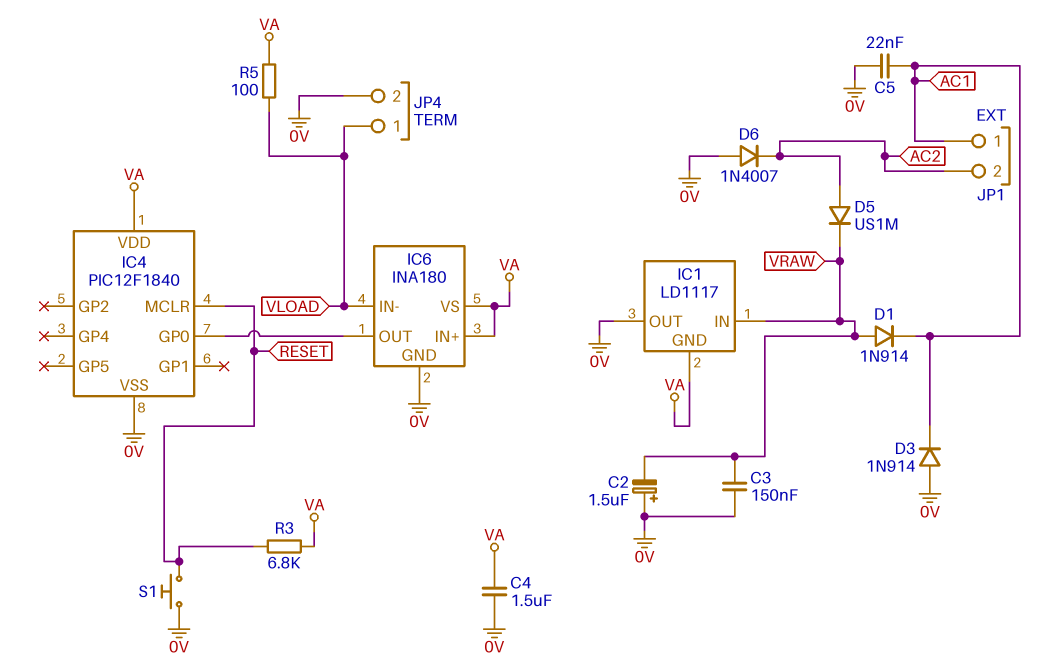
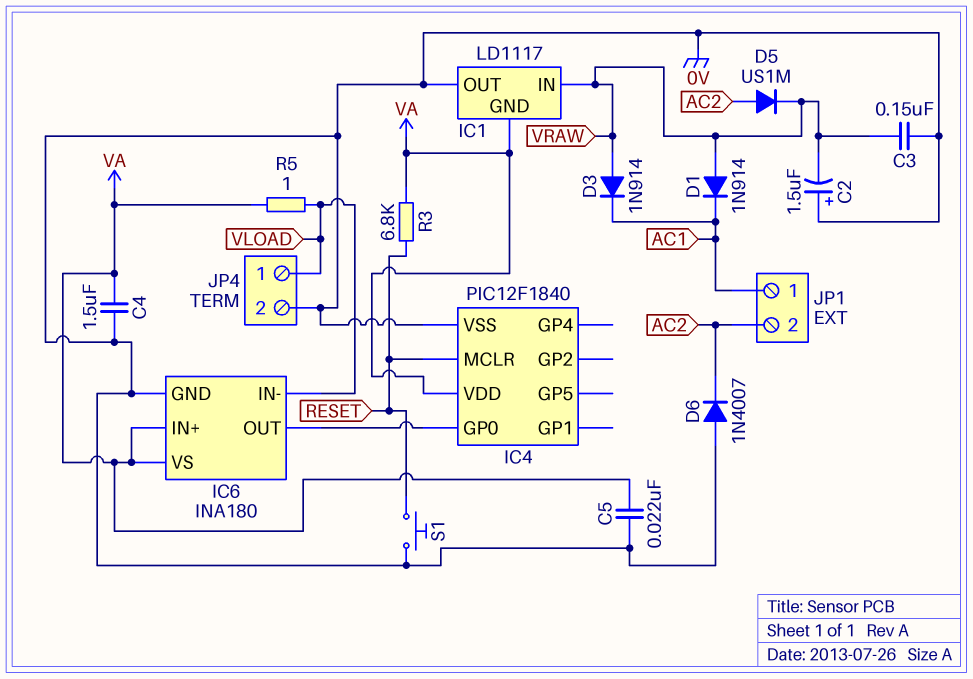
C5: 22nF (0V, AC1) -> 22nF (0V, VA)
D3: diode 1N914 (A 0V, K AC1) -> diode 1N914 (A VRAW, K AC1)
R5: 100 (VA, VLOAD) -> 1 (VA, VLOAD)

